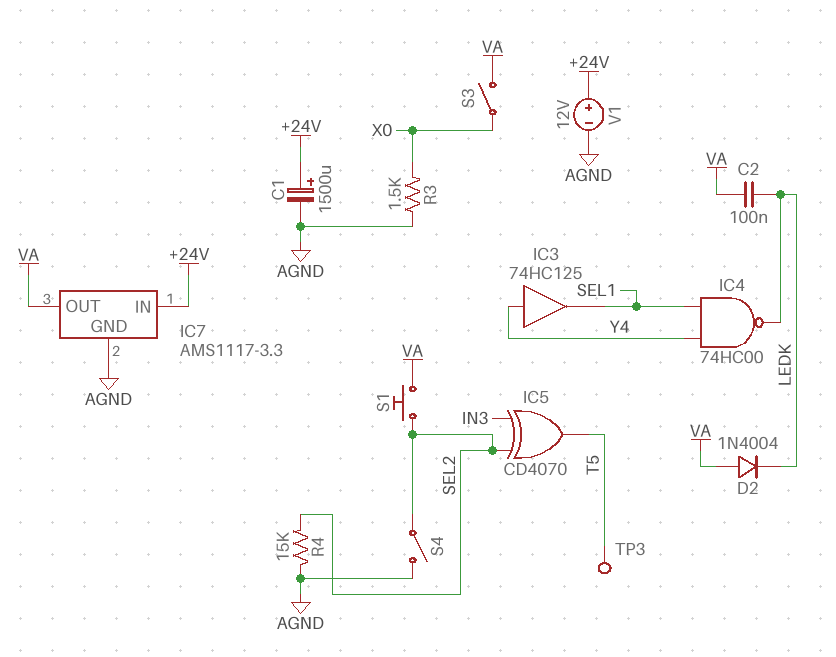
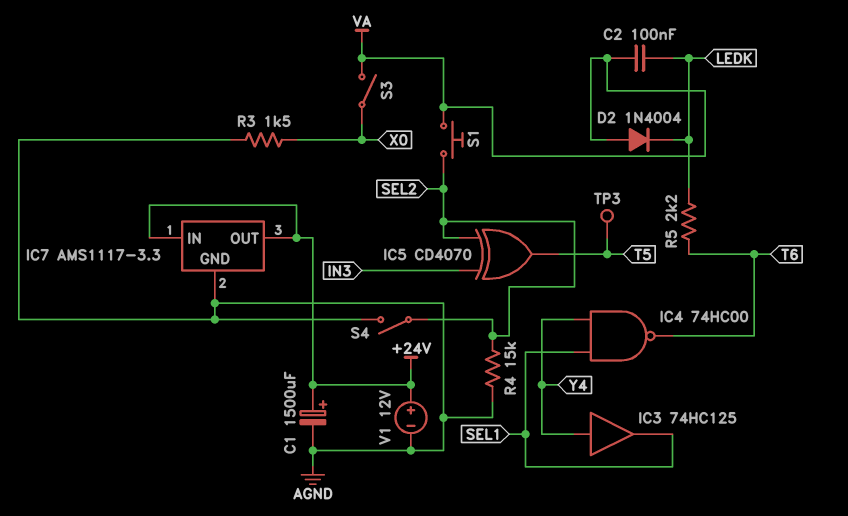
IC4: NAND 74HC00 (in SEL1, in Y4, out LEDK) -> NAND 74HC00 (in SEL1, in Y4, out T6)
IC7 pin OUT: VA -> +24V
R5: none -> 2.2k (LEDK, T6)

